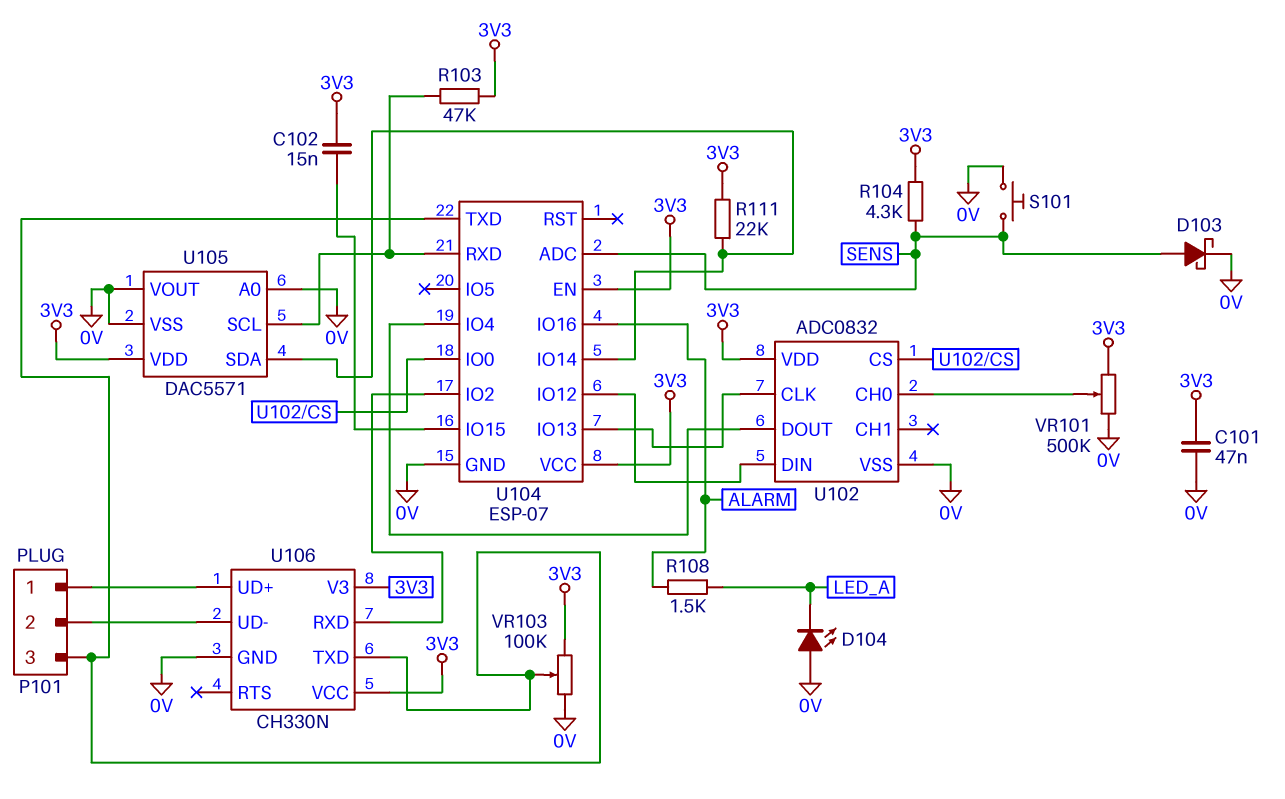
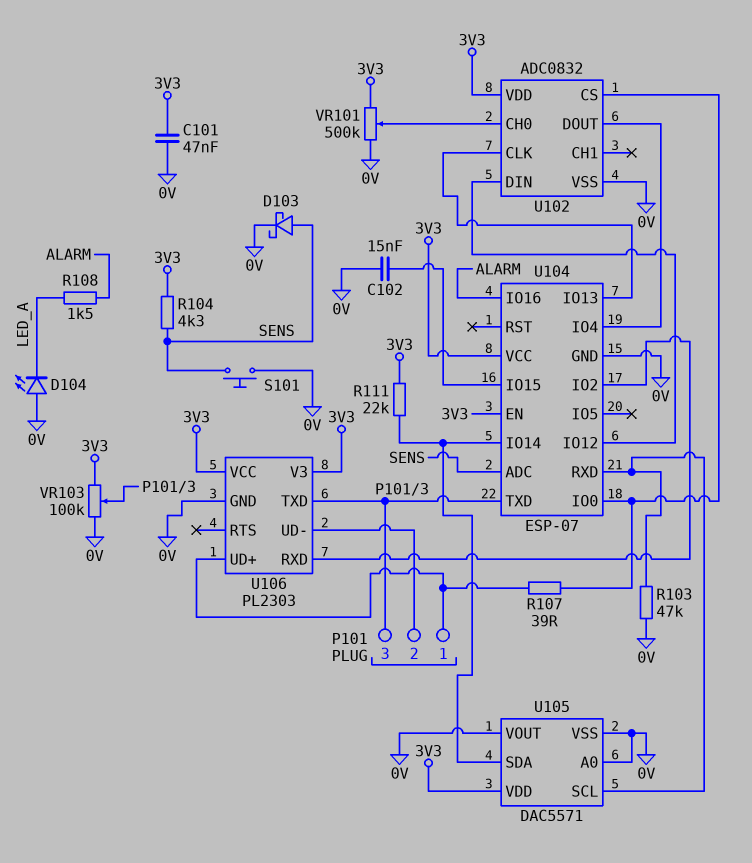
C102: 15nF (3V3, U104/IO15) -> 15nF (0V, U104/IO15)
R103: 47k (3V3, U104/RXD) -> 47k (0V, U104/RXD)
R107: none -> 39 (P101/1, U102/CS)
U106: CH330N -> PL2303

